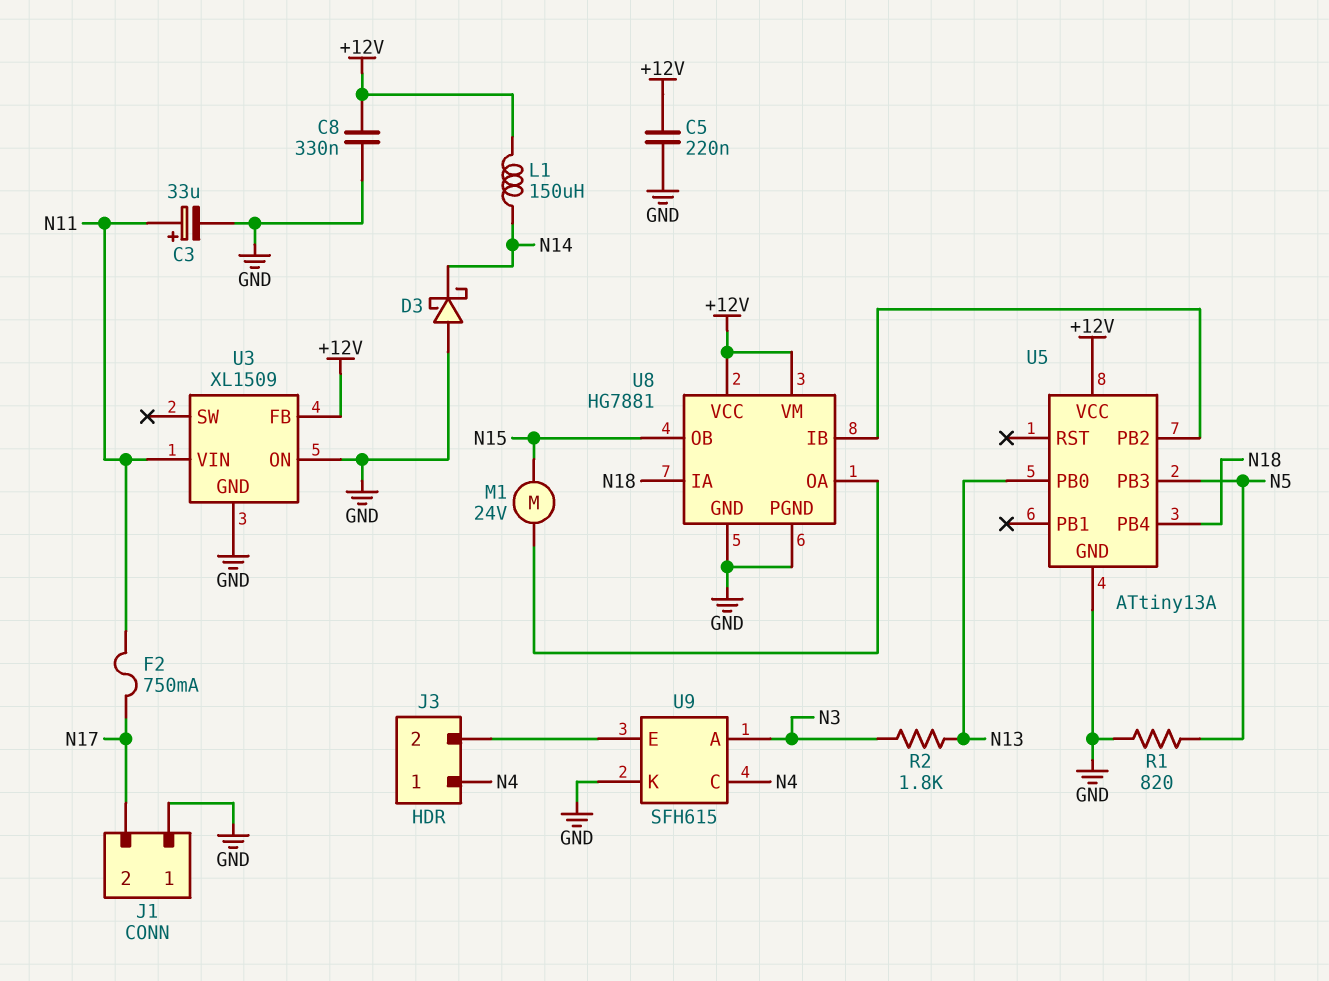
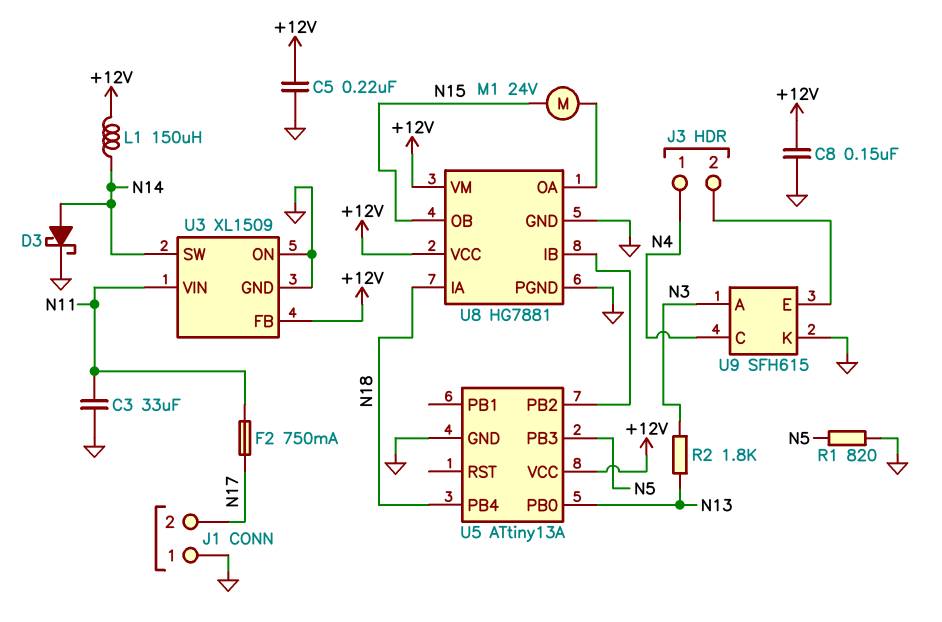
C3: 33uF (plus N11, minus GND) -> 33uF (GND, N11)
C8: 330nF (+12V, GND) -> 150nF (+12V, GND)
D3: schottky (A GND, K N14) -> schottky (A N14, K GND)
U3 pin SW: none -> N14

